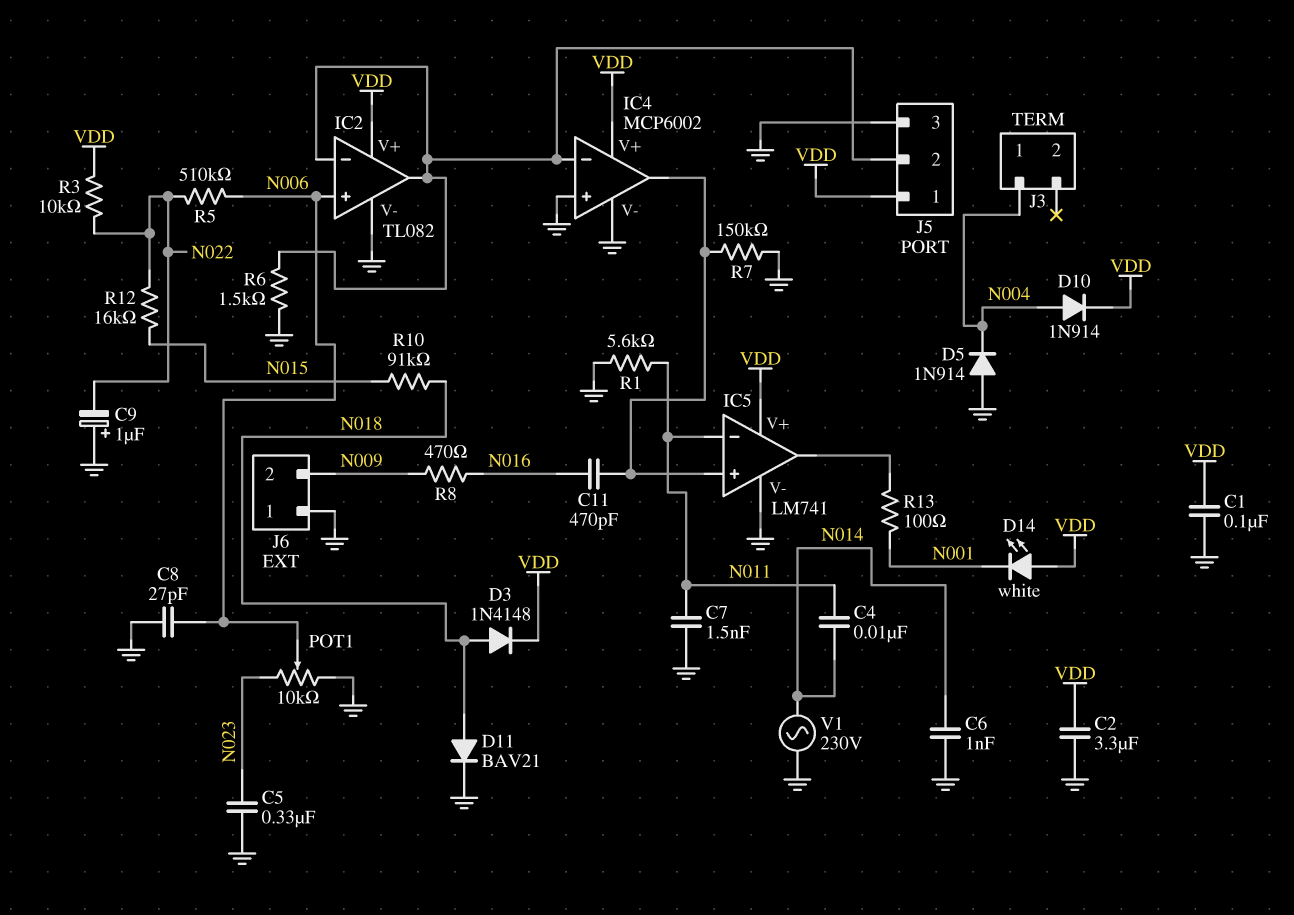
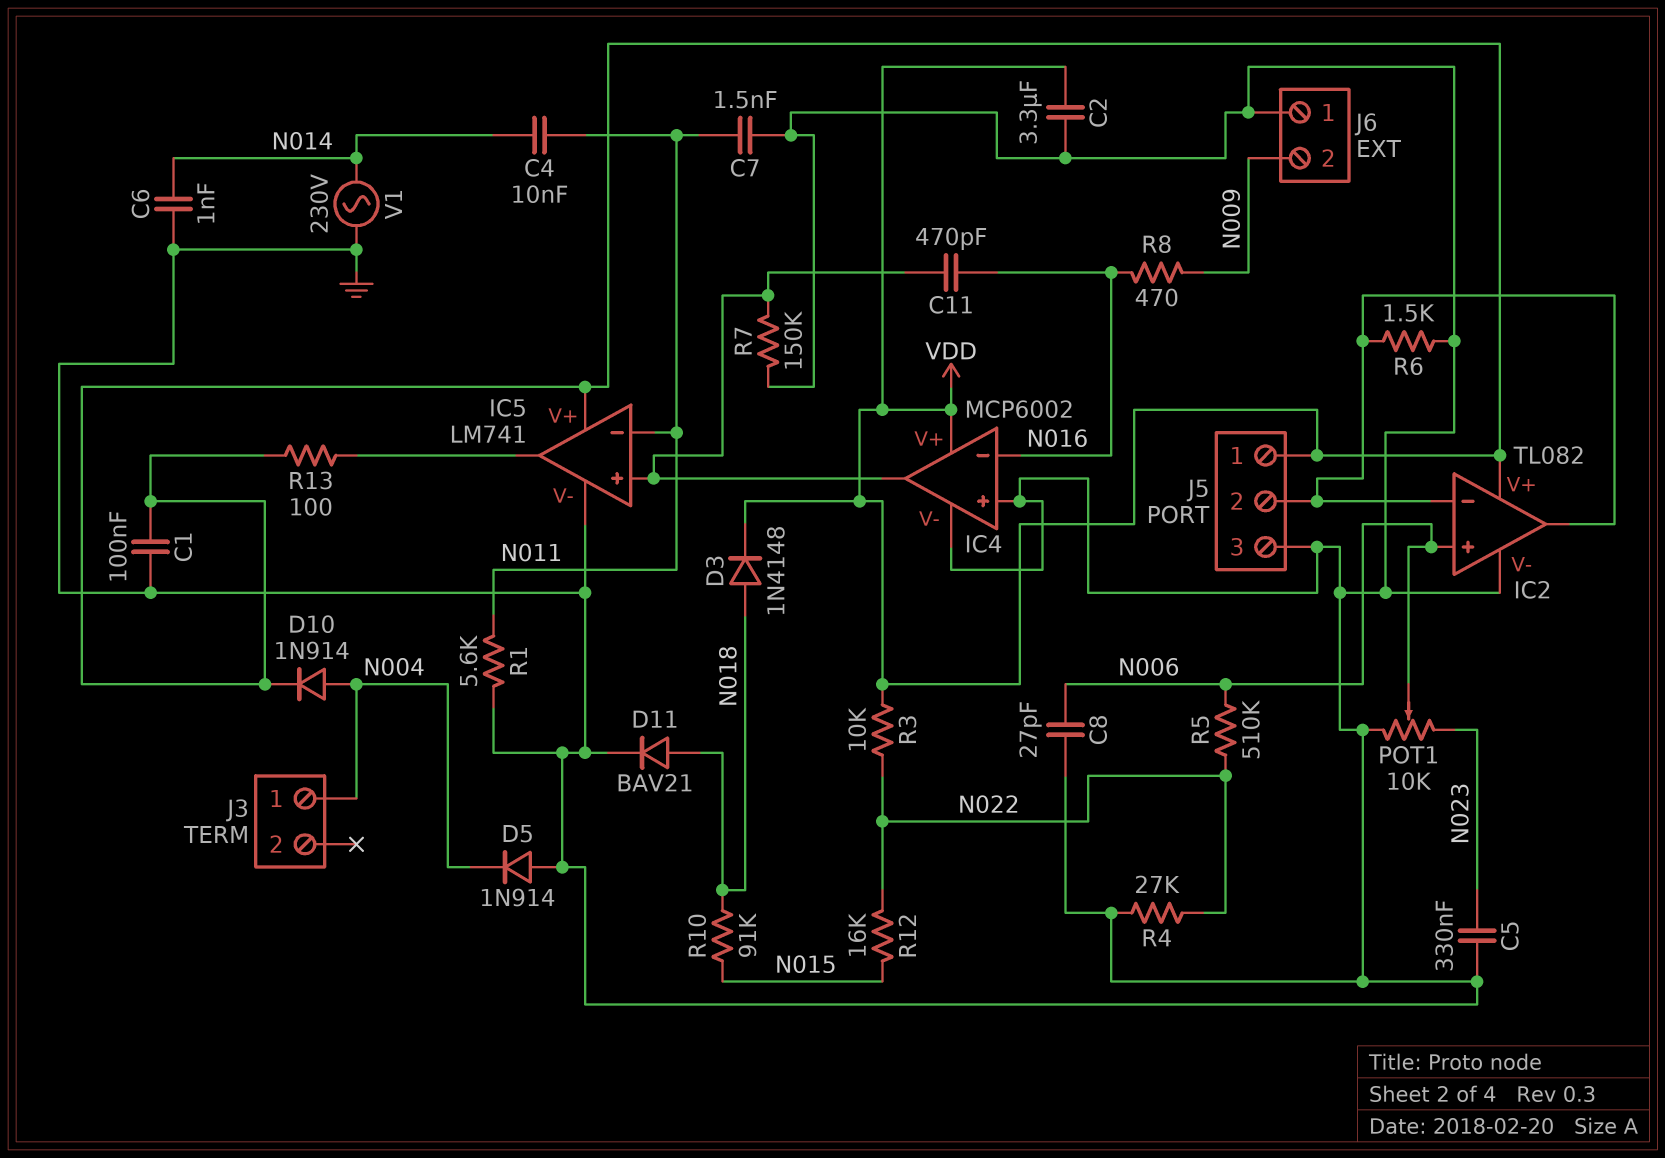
C9: 1uF (plus GND, minus N022) -> none
D14: LED white (A VDD, K N001) -> none
IC4 pin in-: IC2/in- -> N016
R4: none -> 27k (GND, N022)
R13: 100 (IC5/out, N001) -> 100 (IC5/out, VDD)

